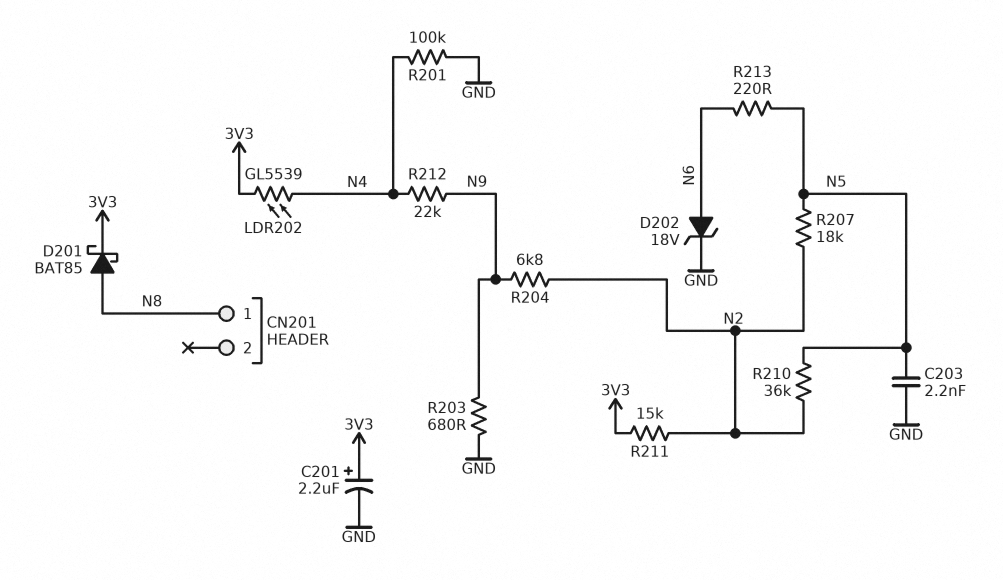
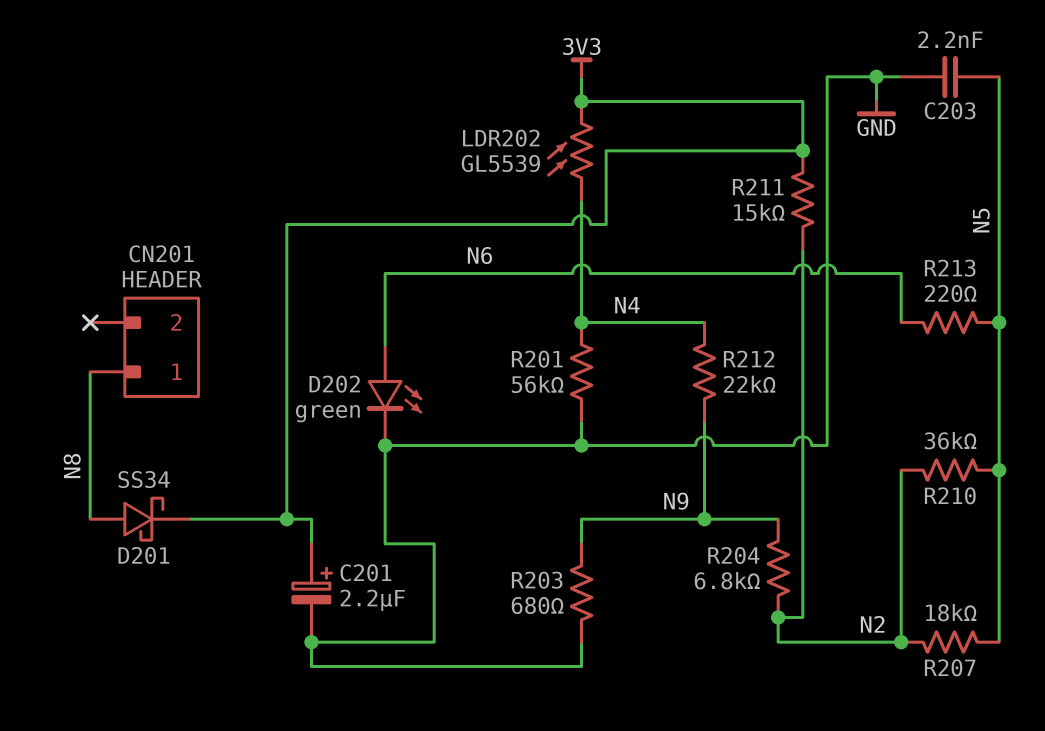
D201: schottky BAT85 (A N8, K 3V3) -> schottky SS34 (A N8, K 3V3)
D202: zener 18V (A N6, K GND) -> LED green (A N6, K GND)
R201: 100k (GND, N4) -> 56k (GND, N4)

